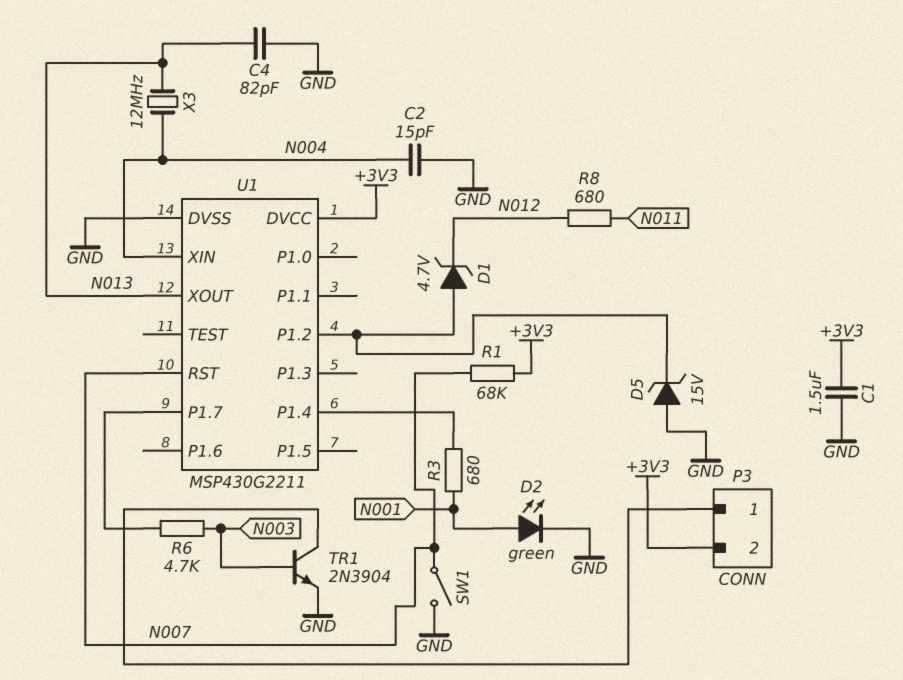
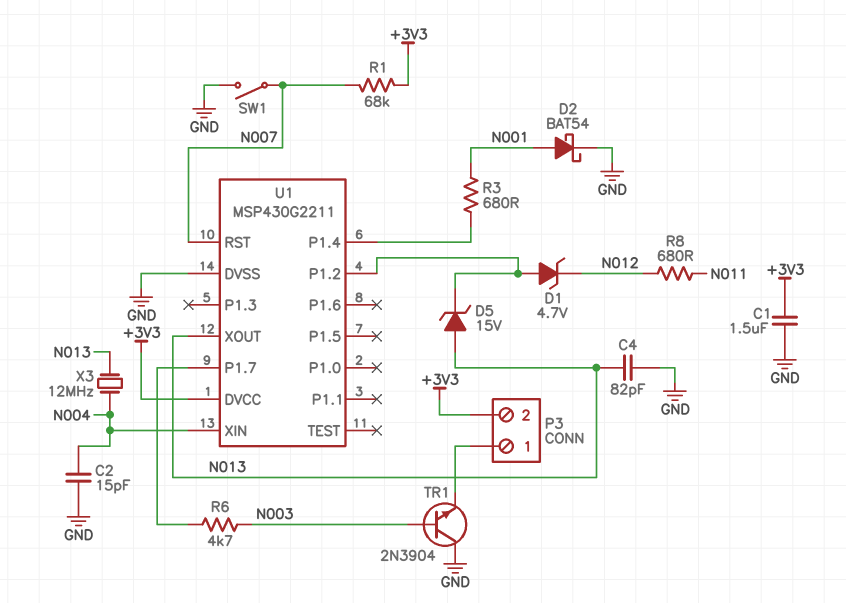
D2: LED green (A N001, K GND) -> schottky BAT54 (A N001, K GND)
D5: zener 15V (A GND, K U1/P1.2) -> zener 15V (A N013, K U1/P1.2)
TR1: NPN 2N3904 (B N003, C P3/1, E GND) -> NPN 2N3904 (B N003, C GND, E P3/1)

